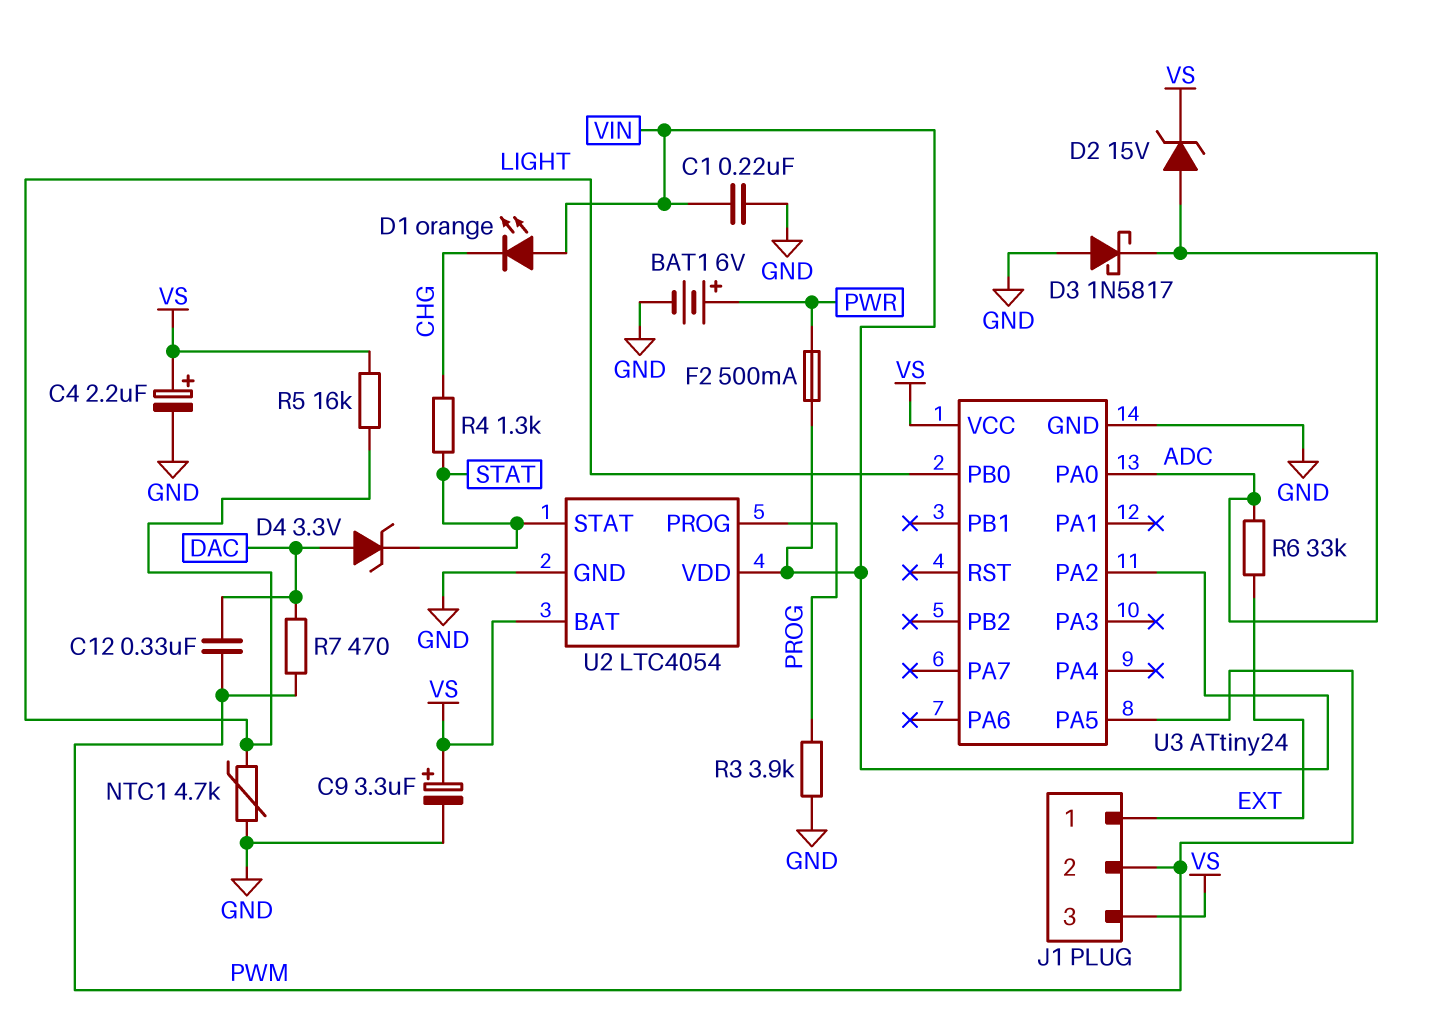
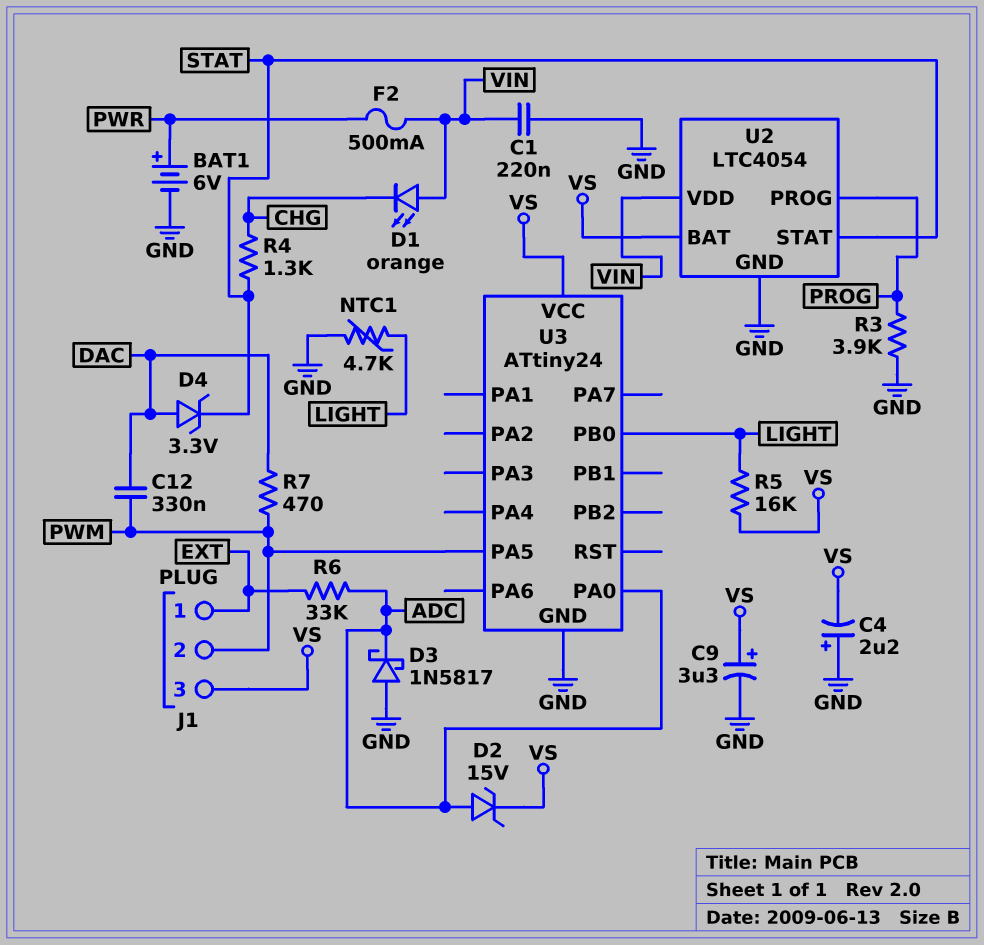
C4: 2.2uF (plus VS, minus GND) -> 2.2uF (plus GND, minus VS)
U3 pin PA2: VIN -> none

